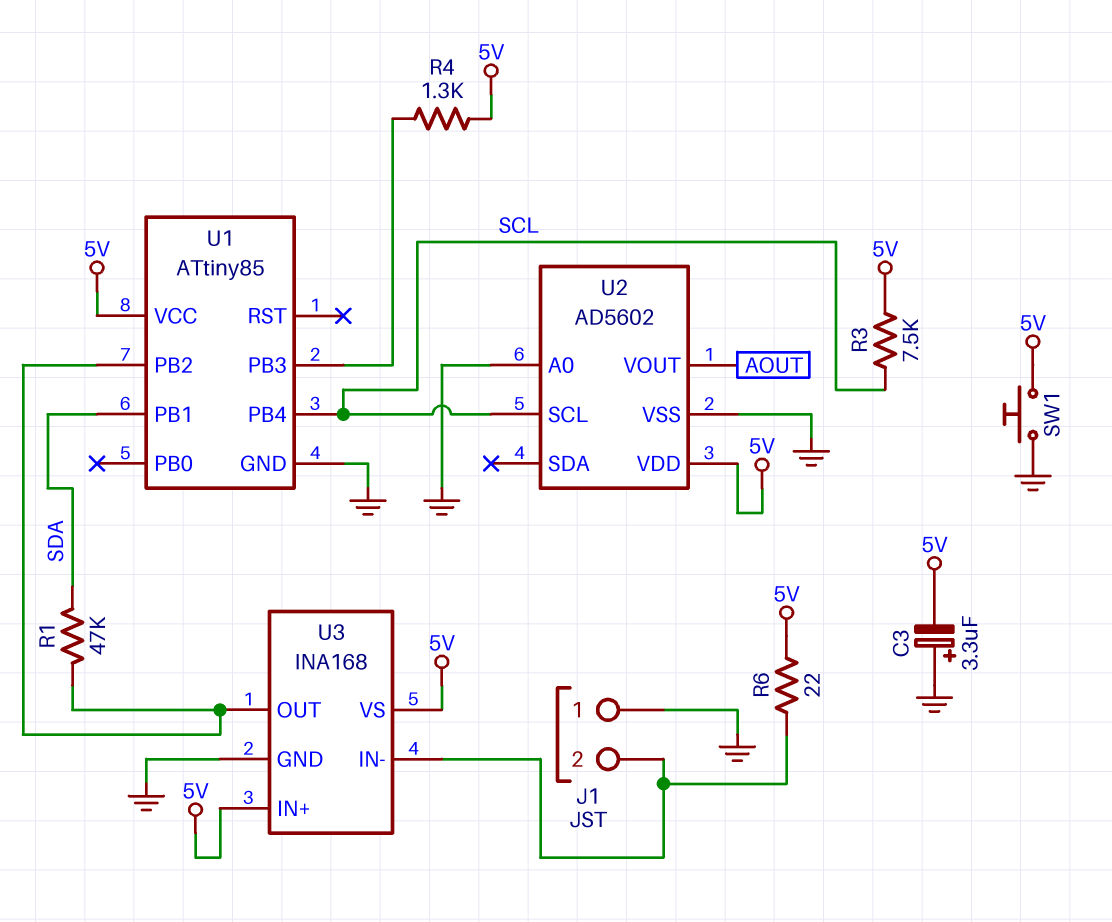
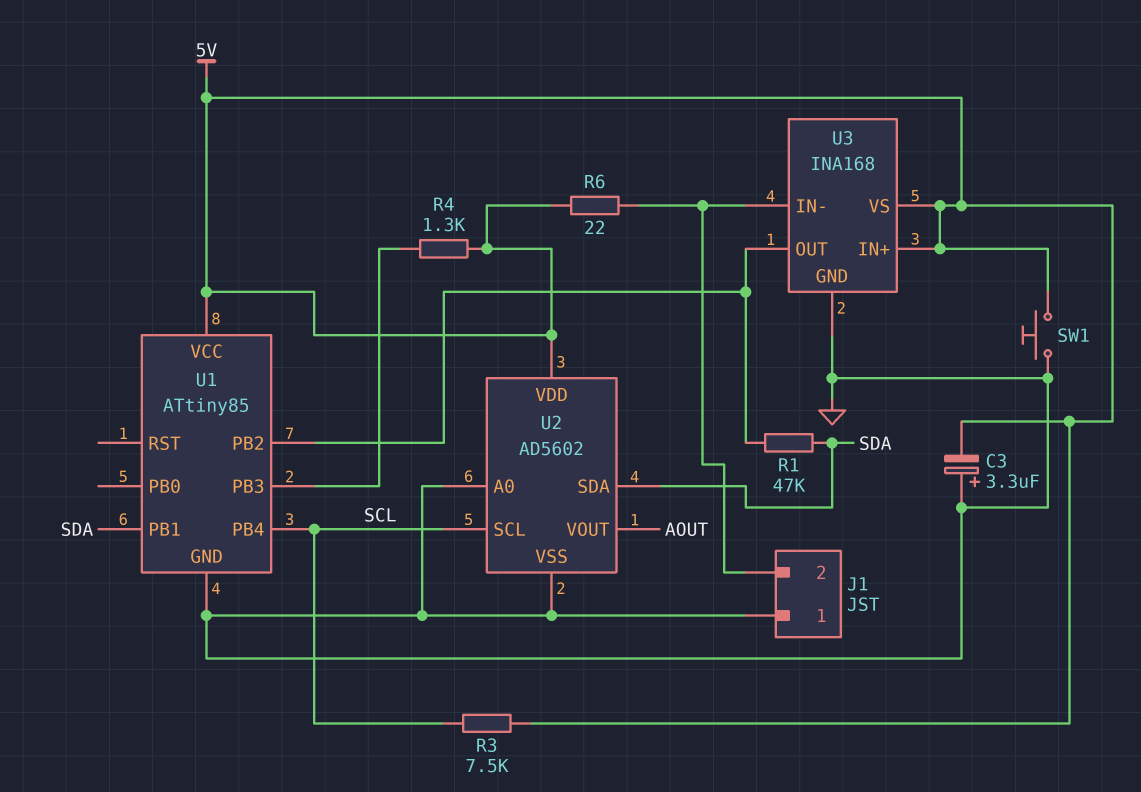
U2 pin SDA: none -> SDA

